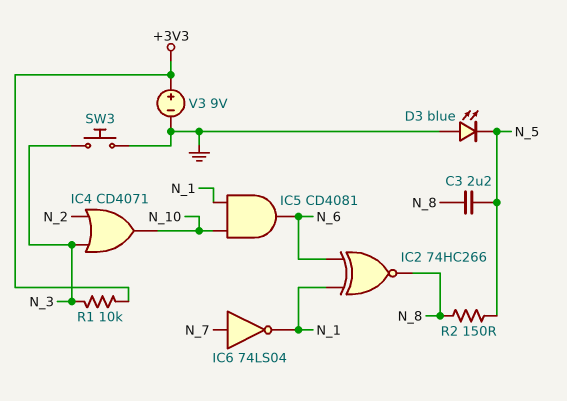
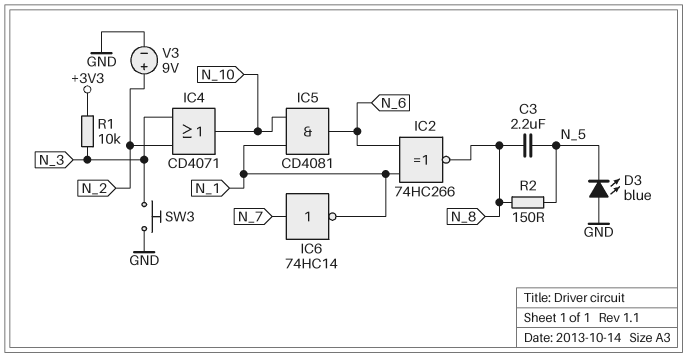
IC6: NOT 74LS04 (in N_7, out N_1) -> NOT 74HC14 (in N_7, out N_1)
V3: 9V (plus +3V3, minus GND) -> 9V (plus N_2, minus GND)

